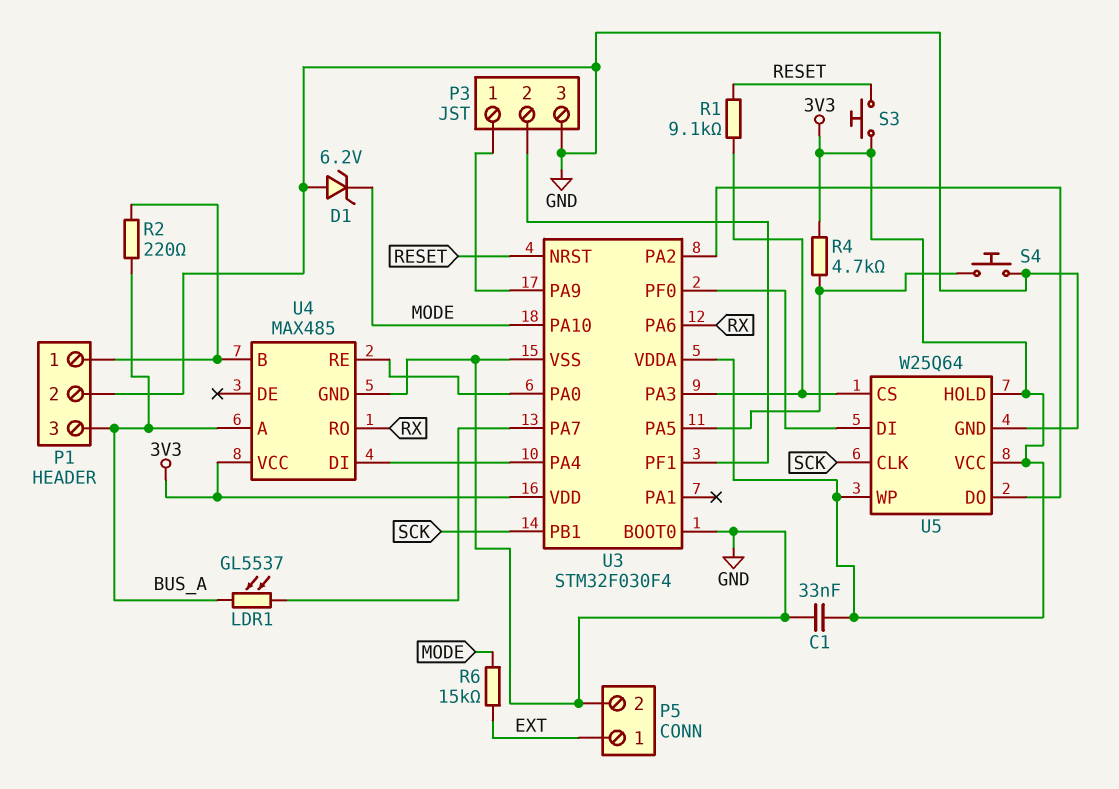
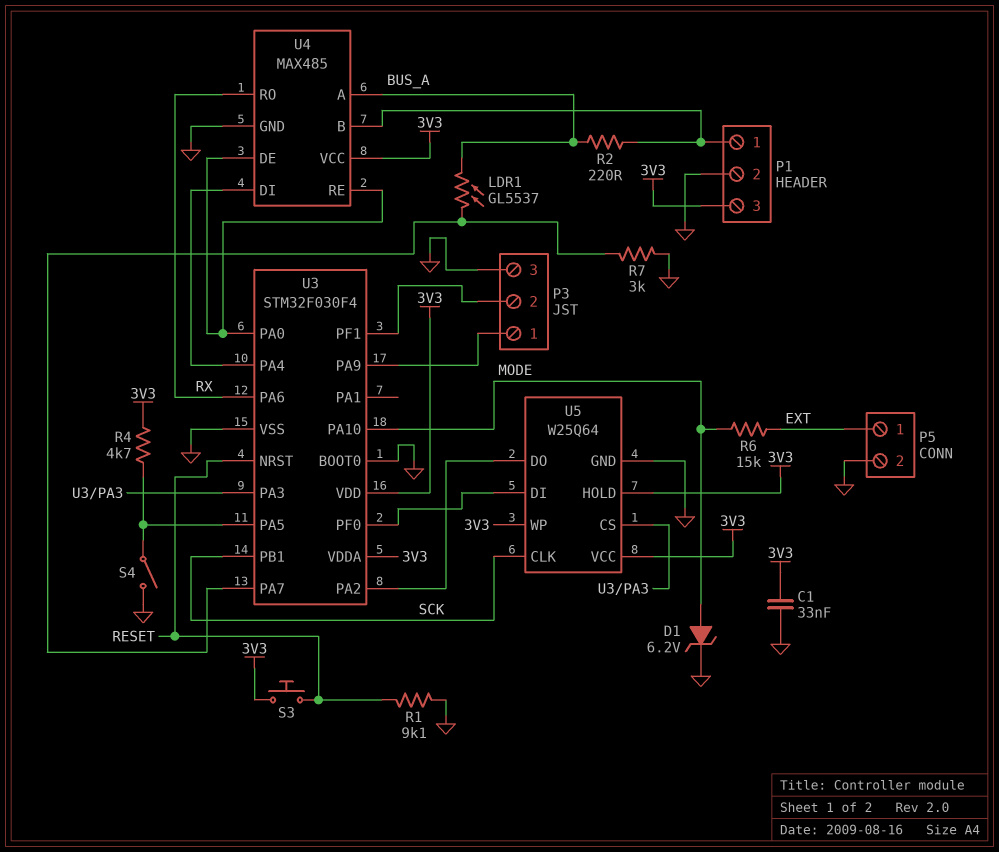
D1: zener 6.2V (A GND, K MODE) -> zener 6.2V (A MODE, K GND)
P1 pin 3: BUS_A -> 3V3
R1: 9.1k (RESET, U3/PA3) -> 9.1k (GND, RESET)
R7: none -> 3k (GND, U3/PA7)
S4: button (GND, U3/PA5) -> switch (GND, U3/PA5)
U4 pin DE: none -> U3/PA0

